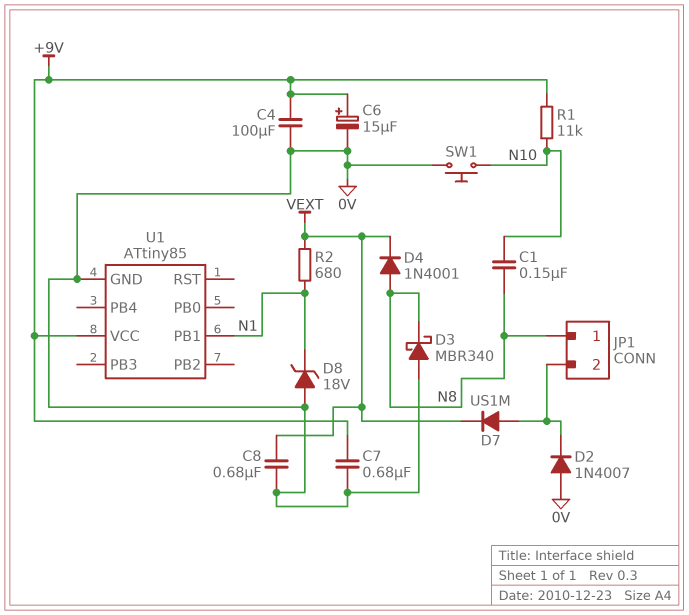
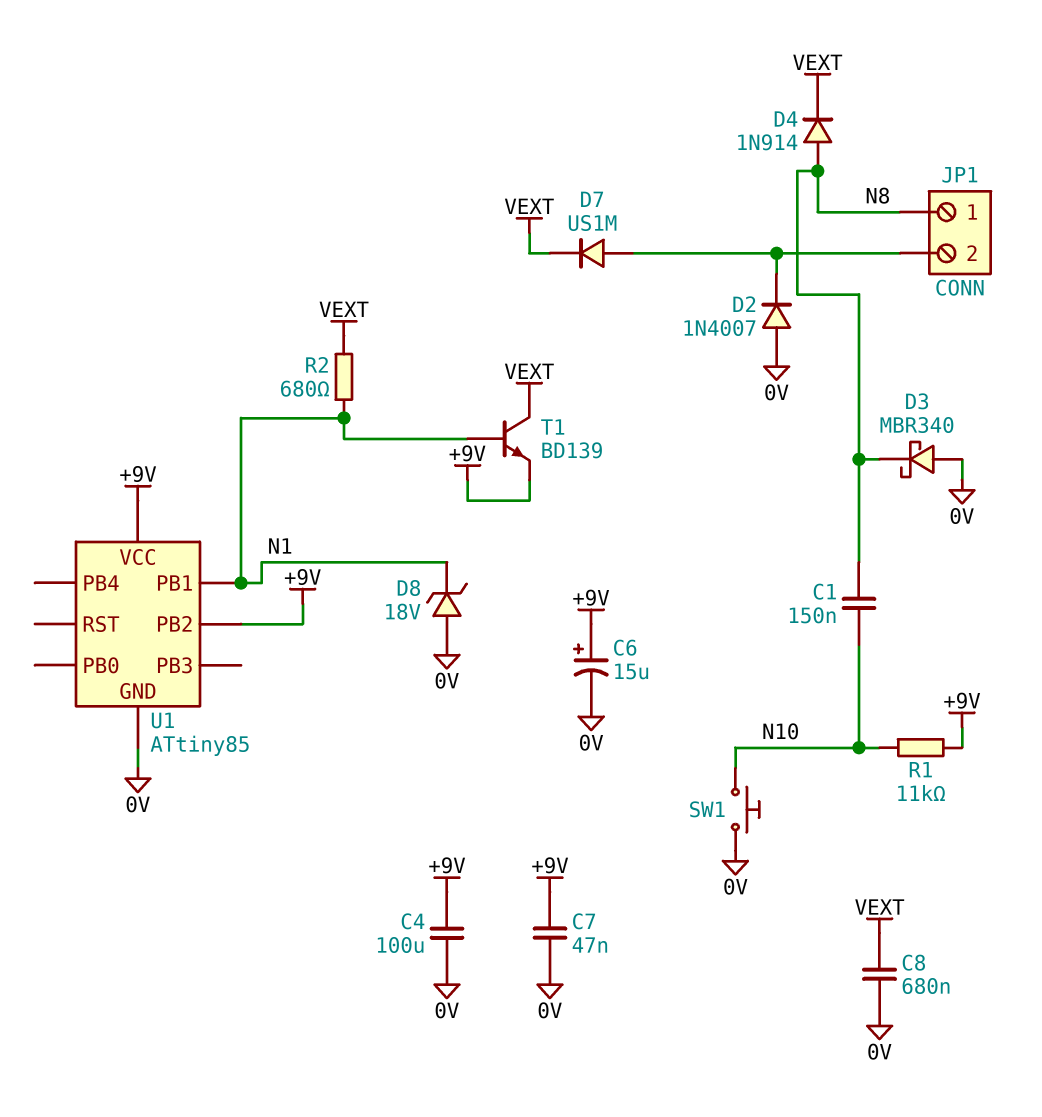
C7: 680nF (+9V, 0V) -> 47nF (+9V, 0V)
D4: diode 1N4001 (A N8, K VEXT) -> diode 1N914 (A N8, K VEXT)
T1: none -> NPN BD139 (B N1, C VEXT, E +9V)
U1 pin PB2: none -> +9V

